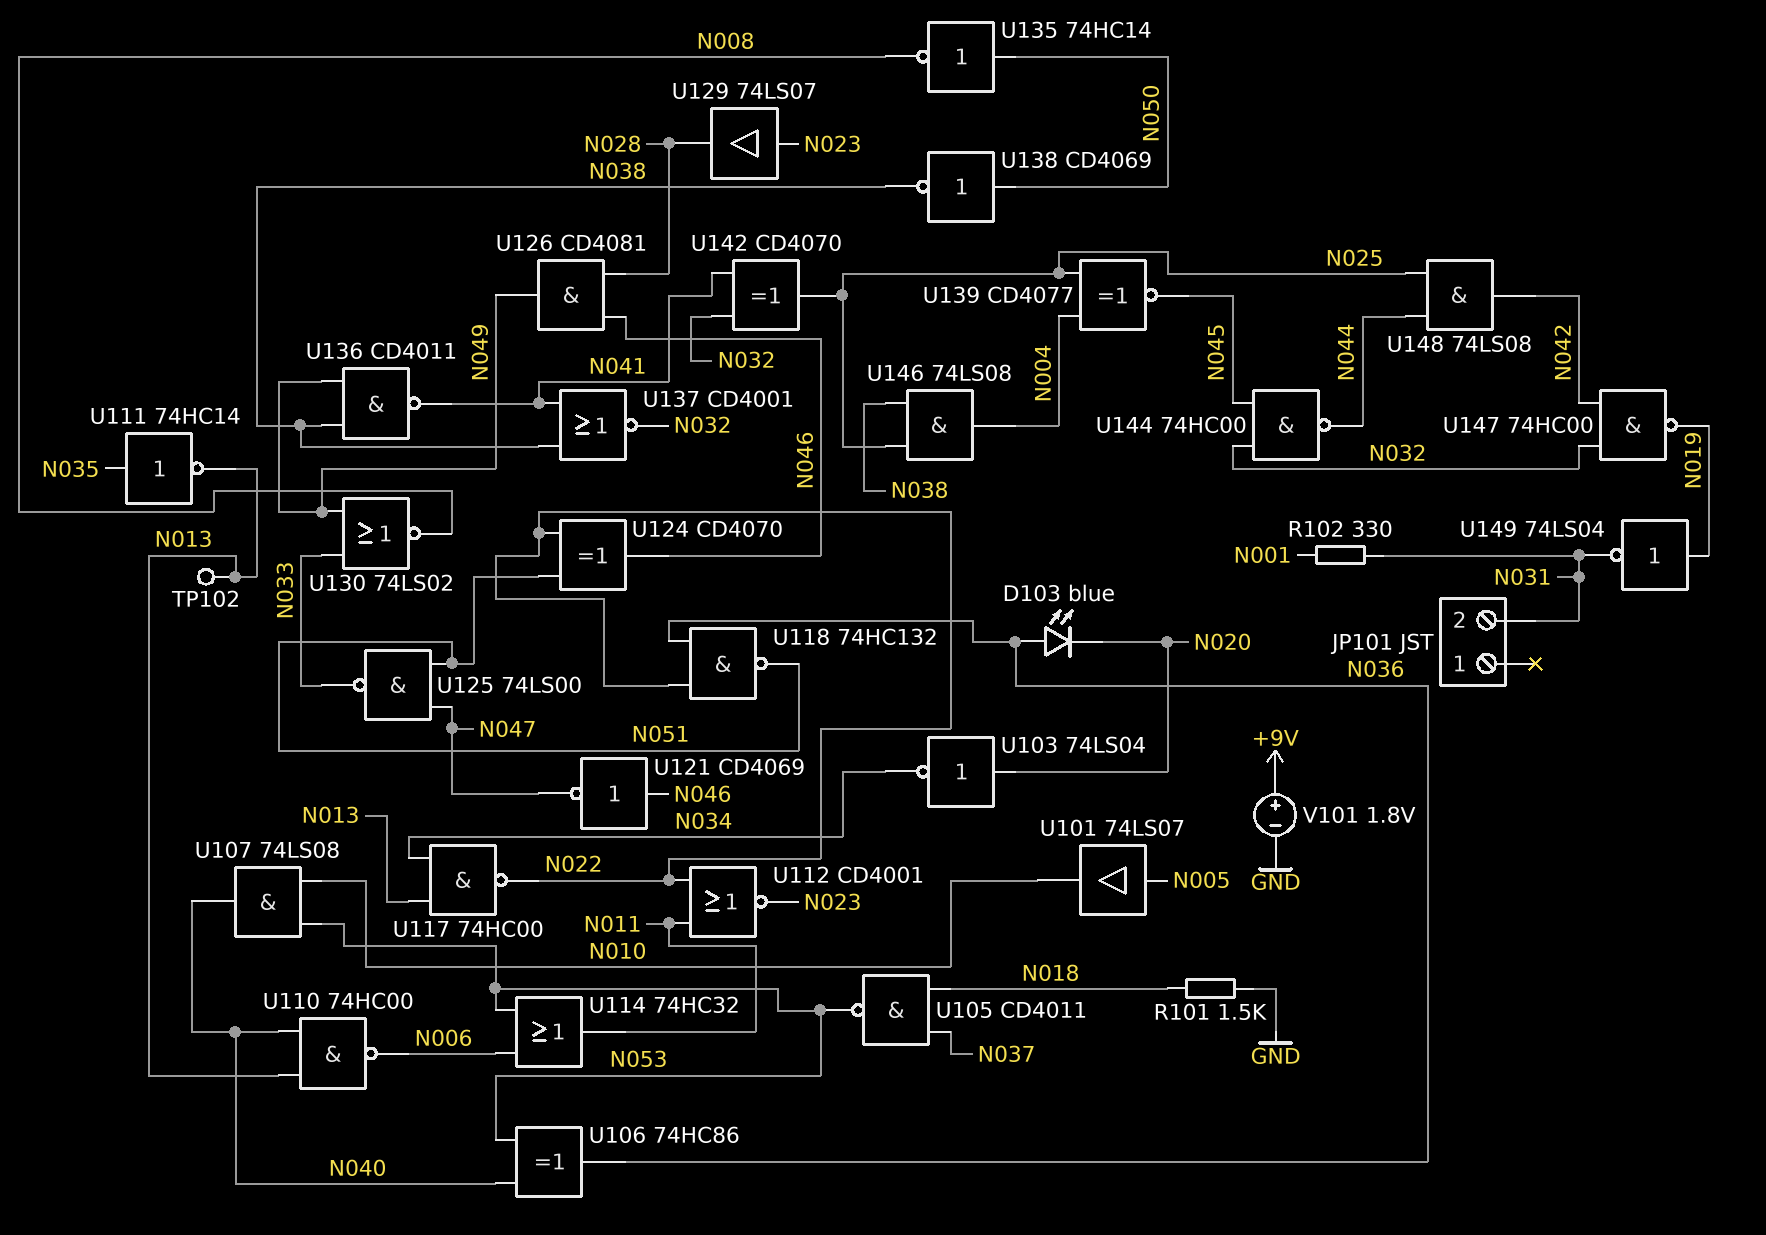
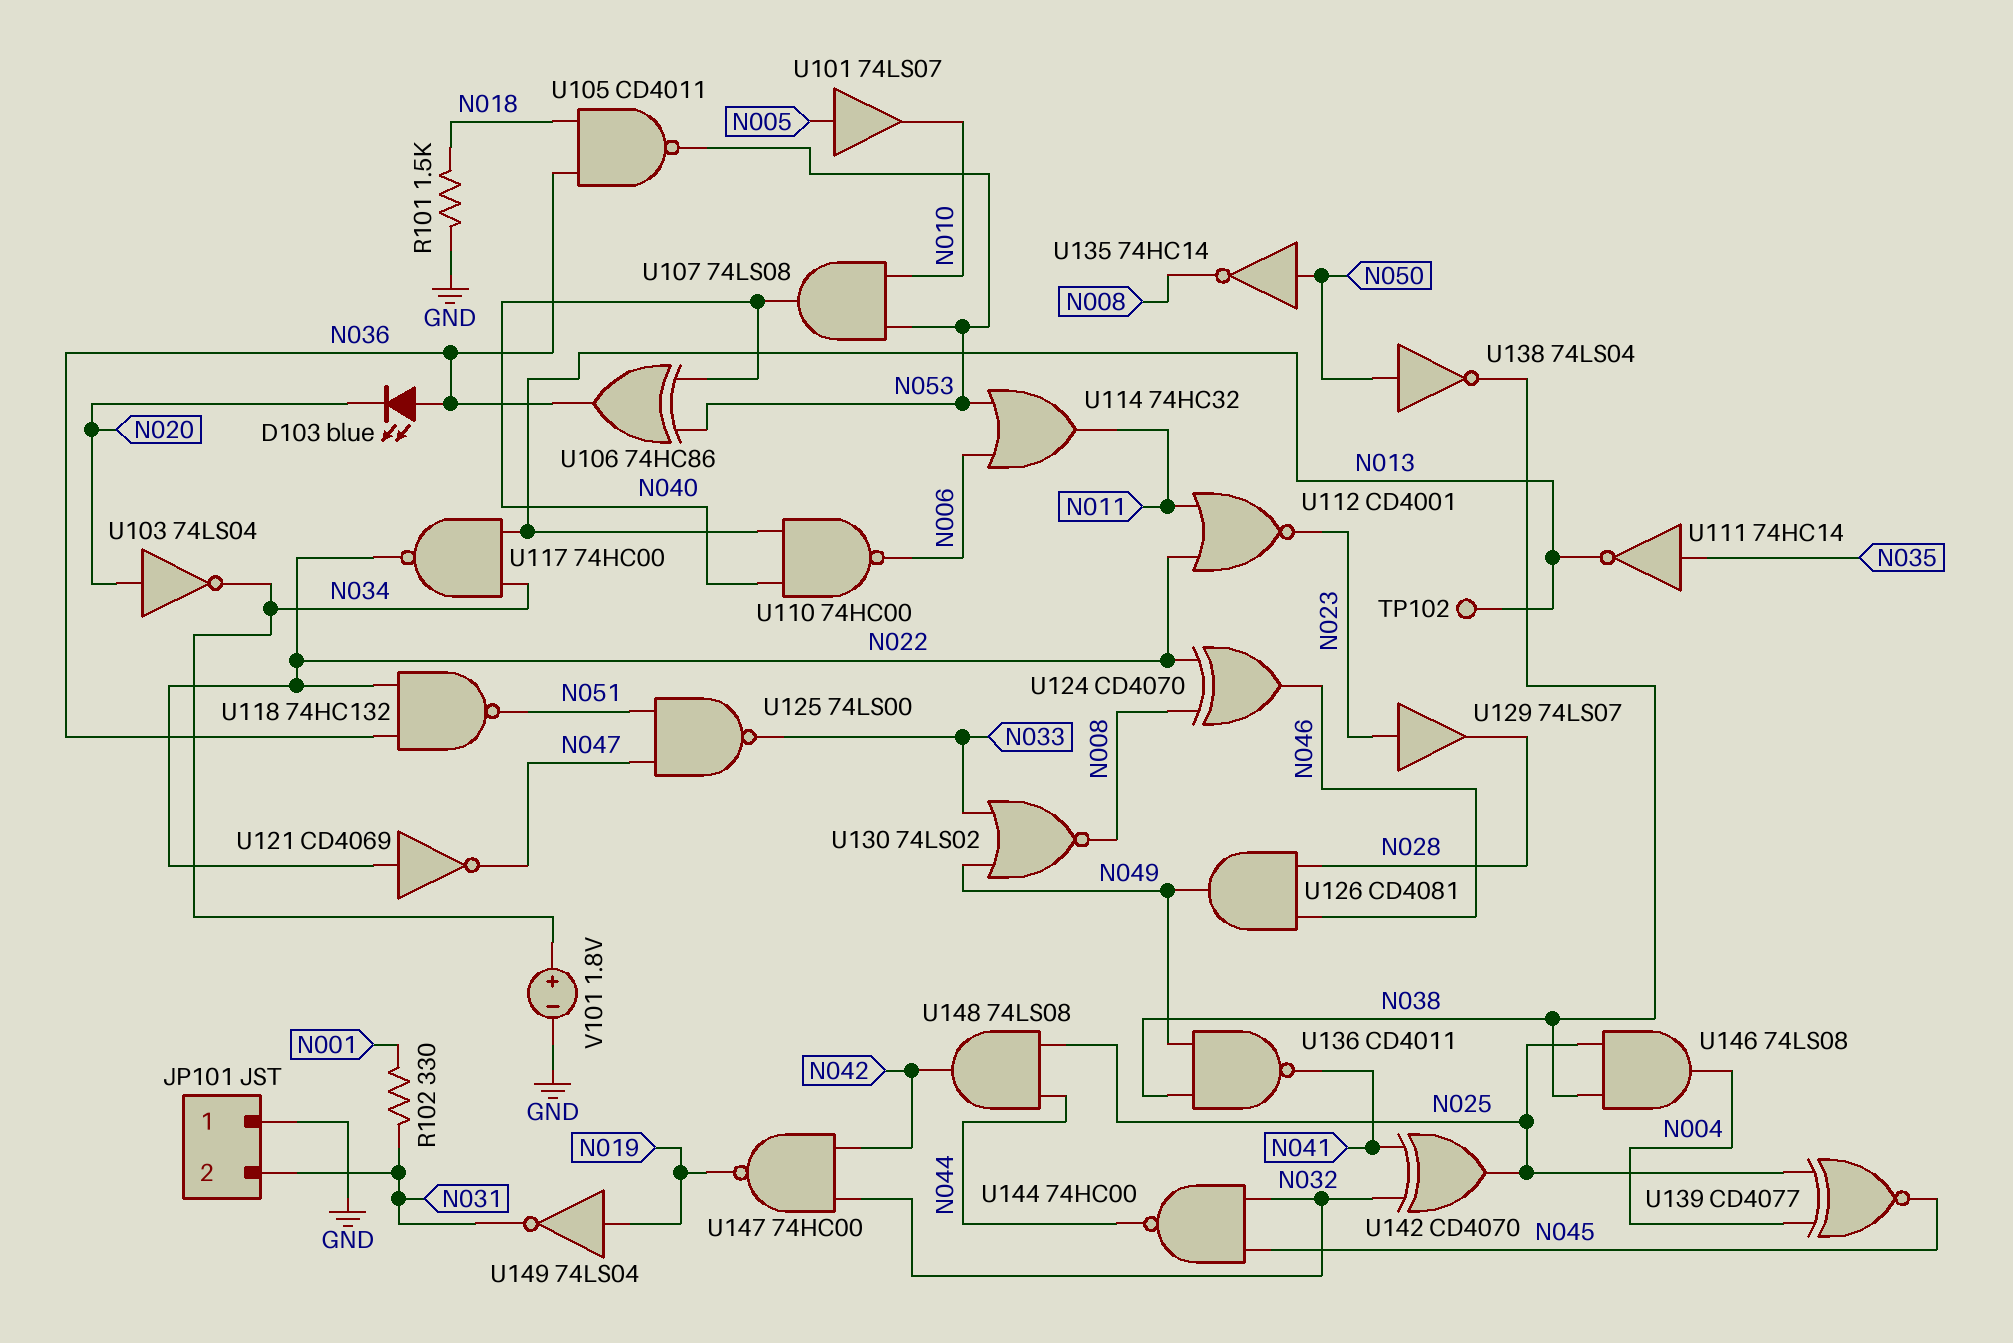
JP101 pin 1: none -> GND
U105: NAND CD4011 (in N018, in N037, out N053) -> NAND CD4011 (in N018, in N036, out N053)
U121: NOT CD4069 (in N046, out N047) -> NOT CD4069 (in N022, out N047)
U124: XOR CD4070 (in N022, in N051, out N046) -> XOR CD4070 (in N008, in N022, out N046)
U137: NOR CD4001 (in N038, in N041, out N032) -> none
U138: NOT CD4069 (in N050, out N038) -> NOT 74LS04 (in N050, out N038)
V101: 1.8V (plus +9V, minus GND) -> 1.8V (plus N034, minus GND)

